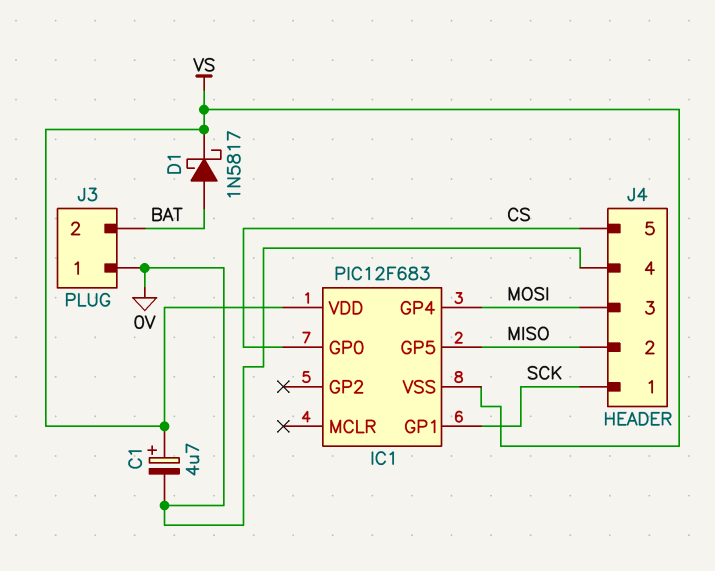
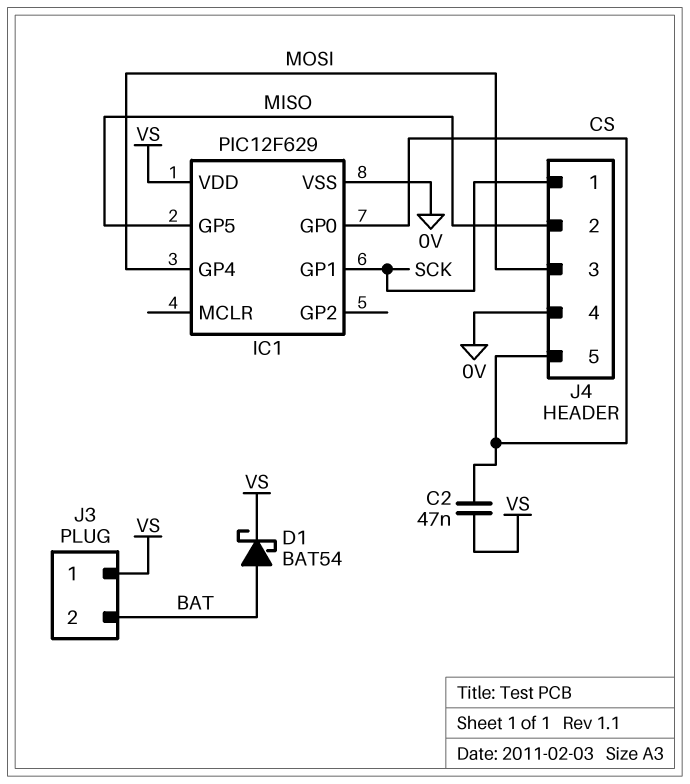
C1: 4.7uF (plus VS, minus 0V) -> none
C2: none -> 47nF (CS, VS)
D1: schottky 1N5817 (A BAT, K VS) -> schottky BAT54 (A BAT, K VS)
IC1: PIC12F683 -> PIC12F629
IC1 pin VSS: VS -> 0V
J3 pin 1: 0V -> VS

